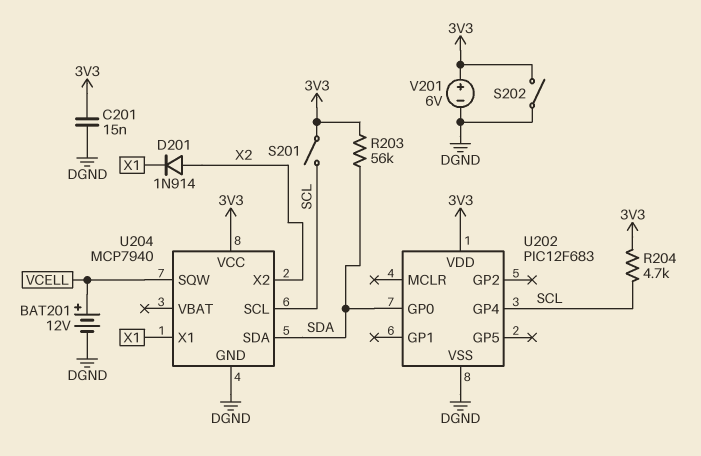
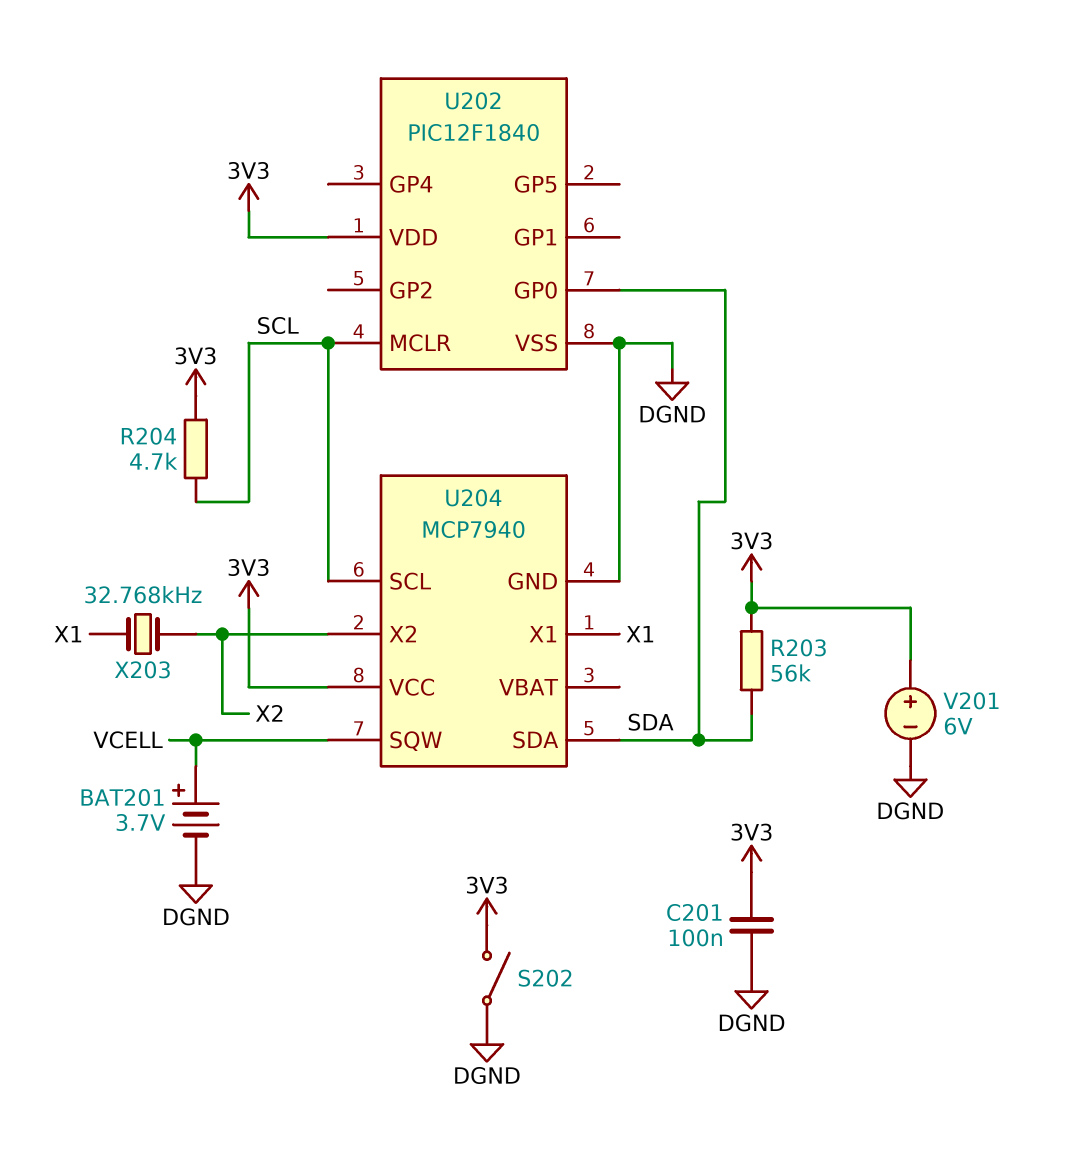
BAT201: 12V (plus VCELL, minus DGND) -> 3.7V (plus VCELL, minus DGND)
C201: 15nF (3V3, DGND) -> 100nF (3V3, DGND)
D201: diode 1N914 (A X2, K X1) -> none
S201: switch (3V3, SCL) -> none
U202: PIC12F683 -> PIC12F1840
U202 pin GP4: SCL -> none
U202 pin MCLR: none -> SCL
X203: none -> 32.768kHz (X1, X2)

